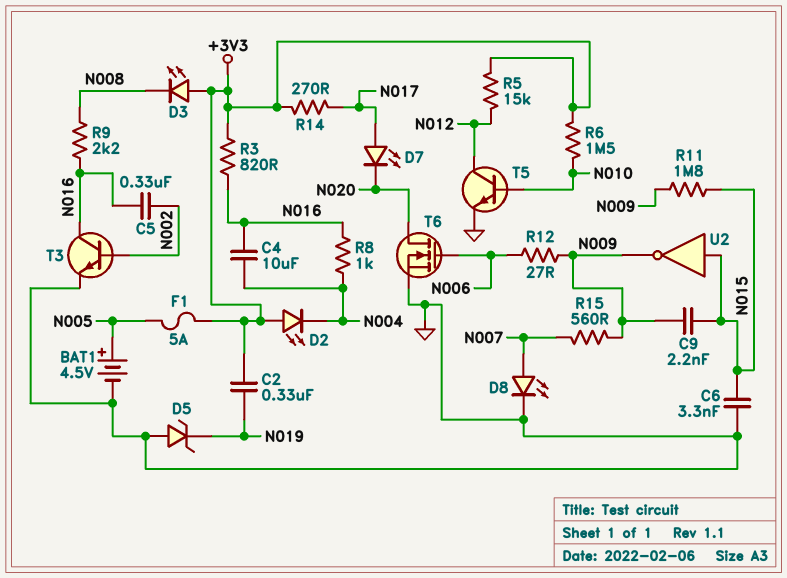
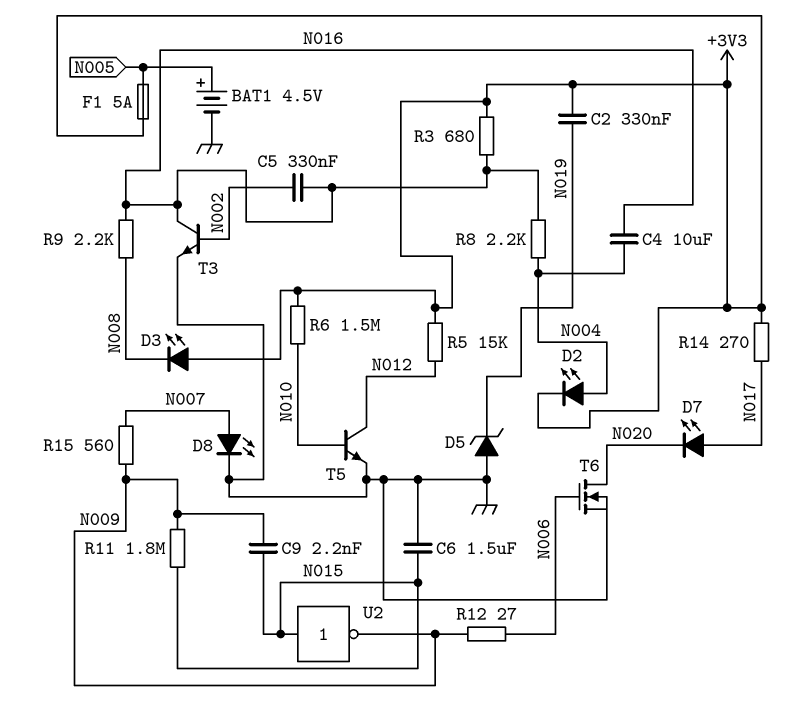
C6: 3.3nF (GND, N015) -> 1.5uF (GND, N015)
D2: LED (A +3V3, K N004) -> LED (A N004, K +3V3)
R3: 820 (+3V3, N016) -> 680 (+3V3, N016)
R8: 1k (N004, N016) -> 2.2k (N004, N016)

